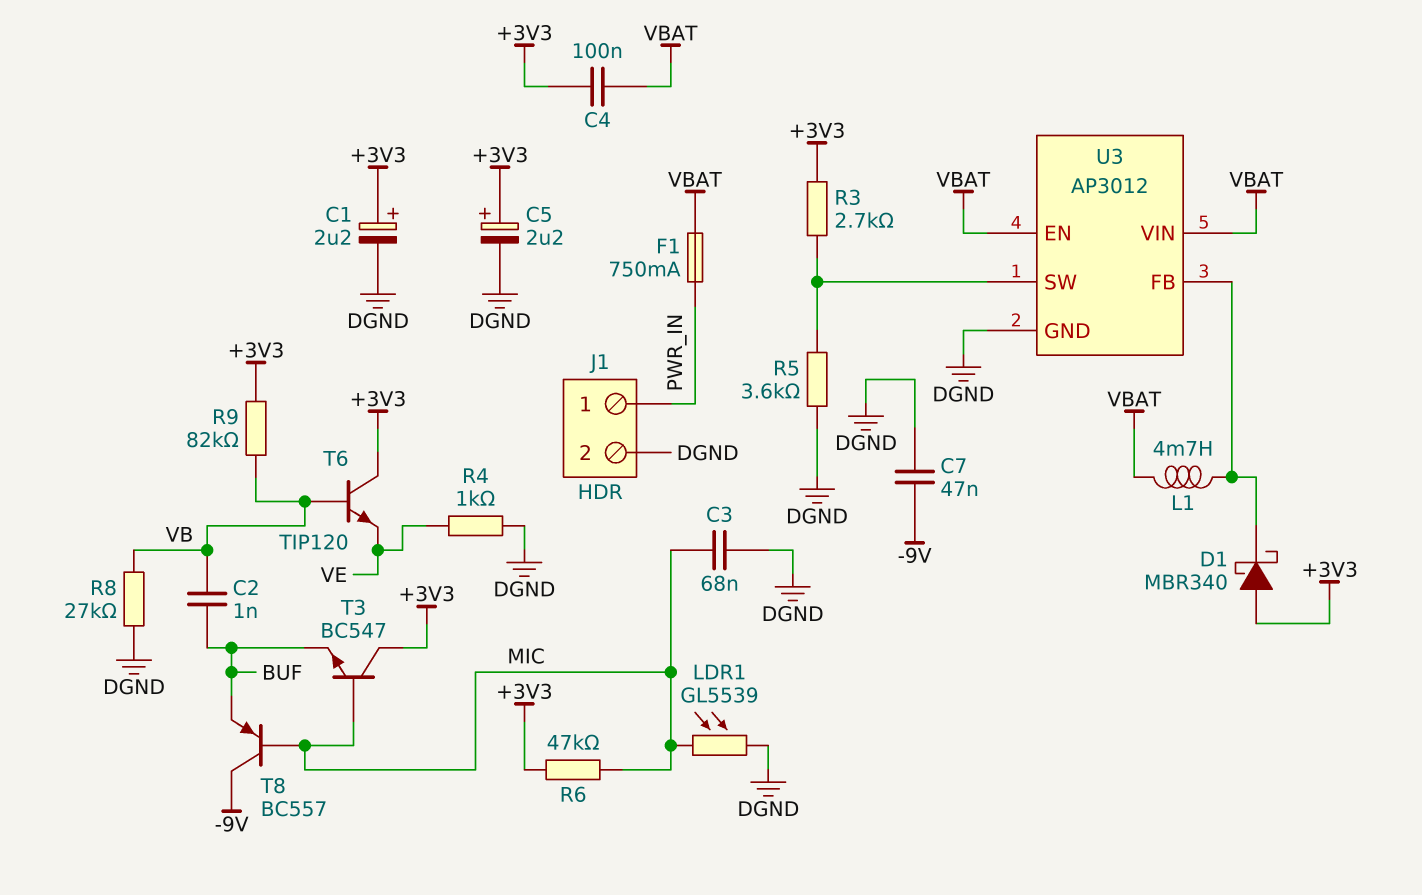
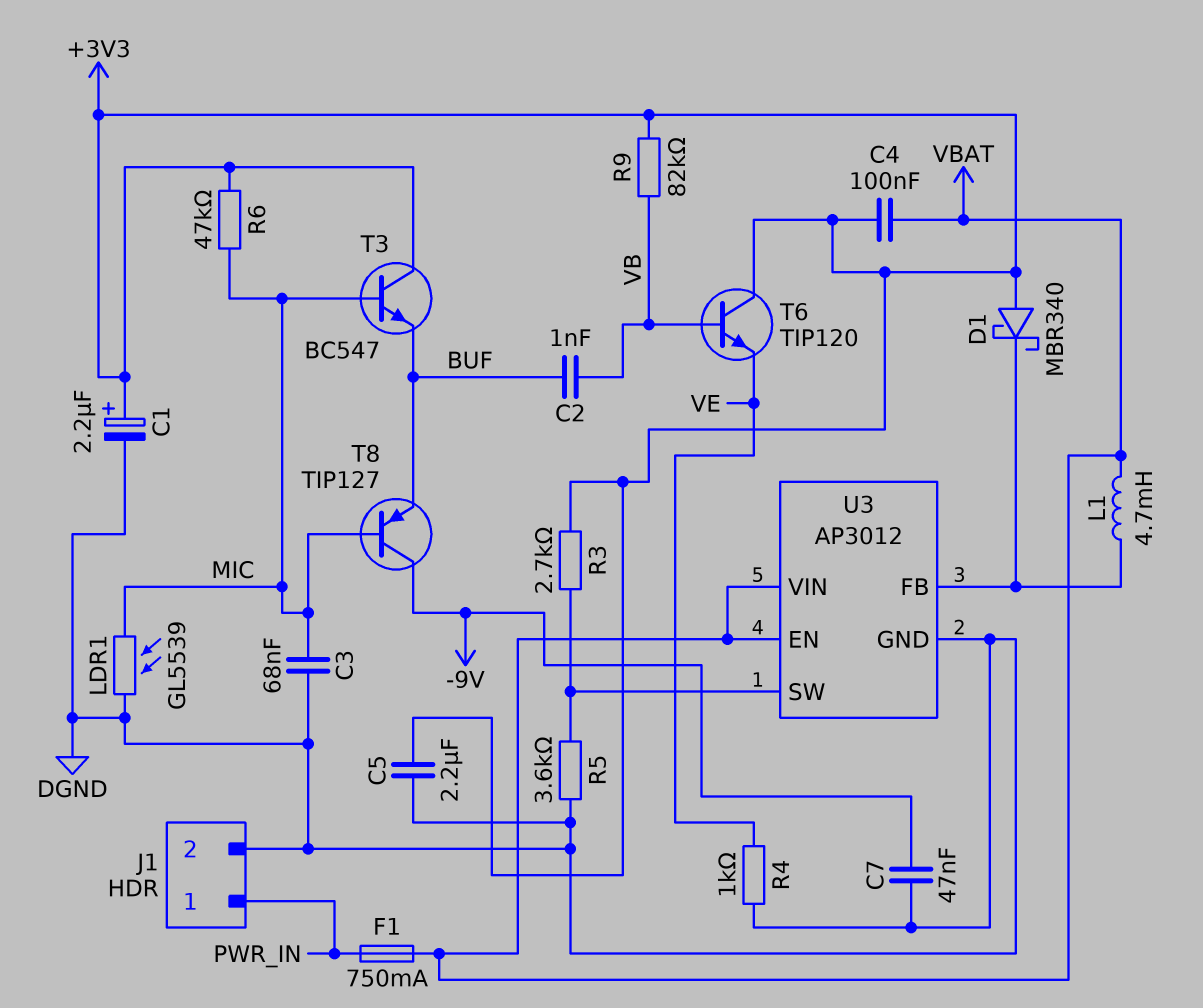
C5: 2.2uF (plus +3V3, minus DGND) -> 2.2uF (+3V3, DGND)
R8: 27k (DGND, VB) -> none
T8: PNP BC557 (B MIC, C -9V, E BUF) -> PNP TIP127 (B MIC, C -9V, E BUF)

